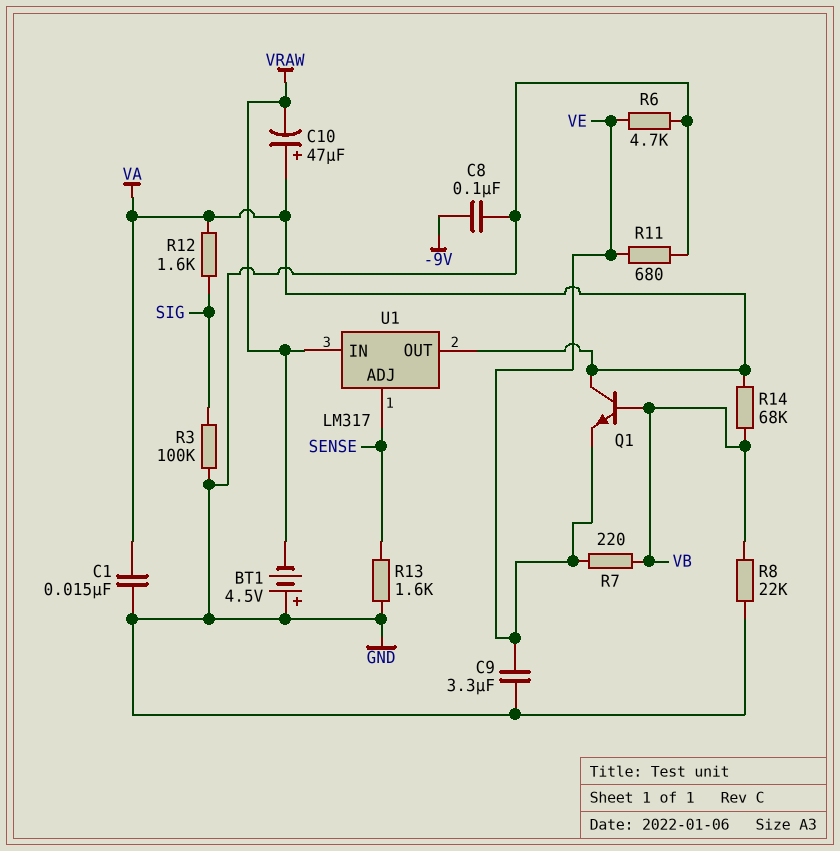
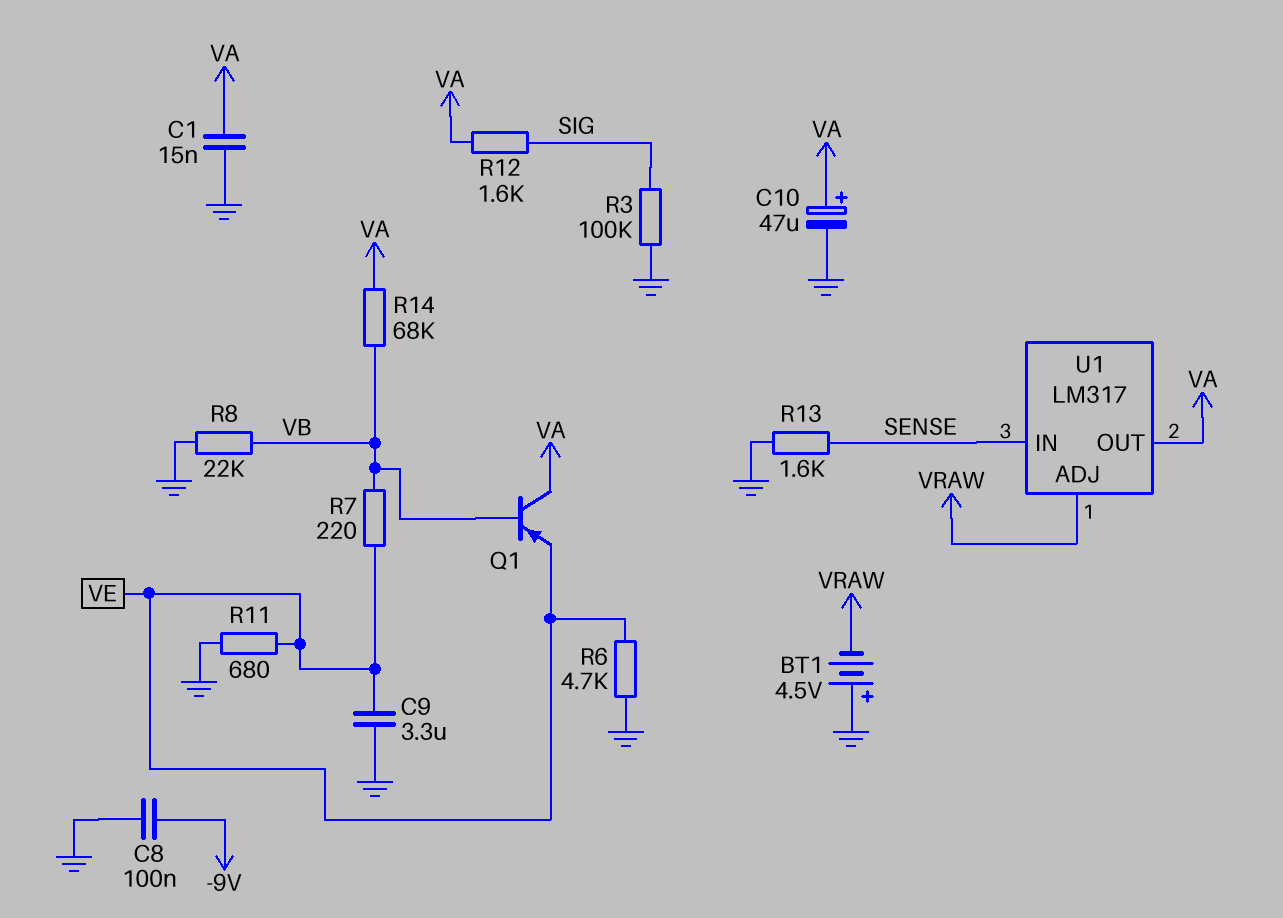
C10: 47uF (plus VA, minus VRAW) -> 47uF (plus VA, minus GND)
Q1: NPN (B VB, C VA, E VE) -> PNP (B VB, C VA, E VE)
U1 pin ADJ: SENSE -> VRAW
U1 pin IN: VRAW -> SENSE

